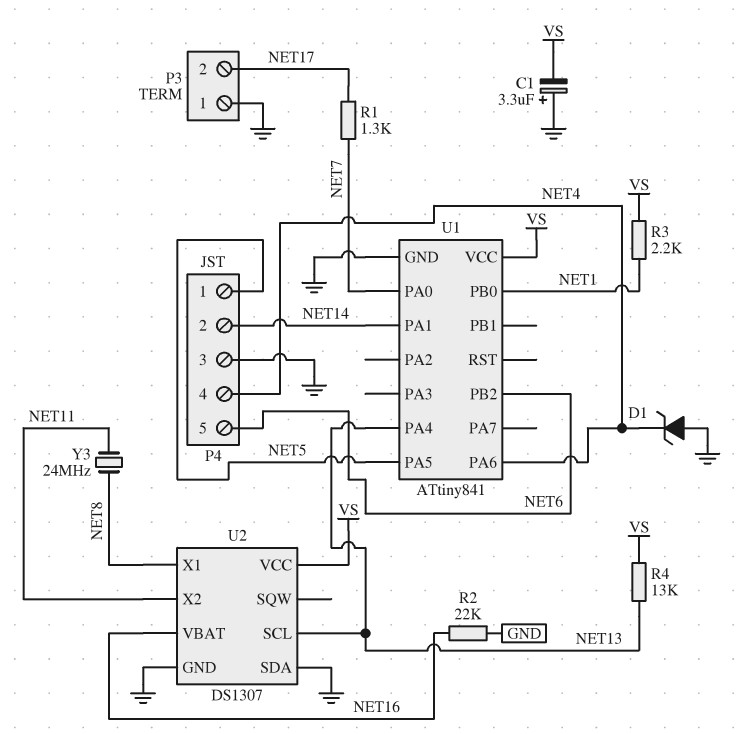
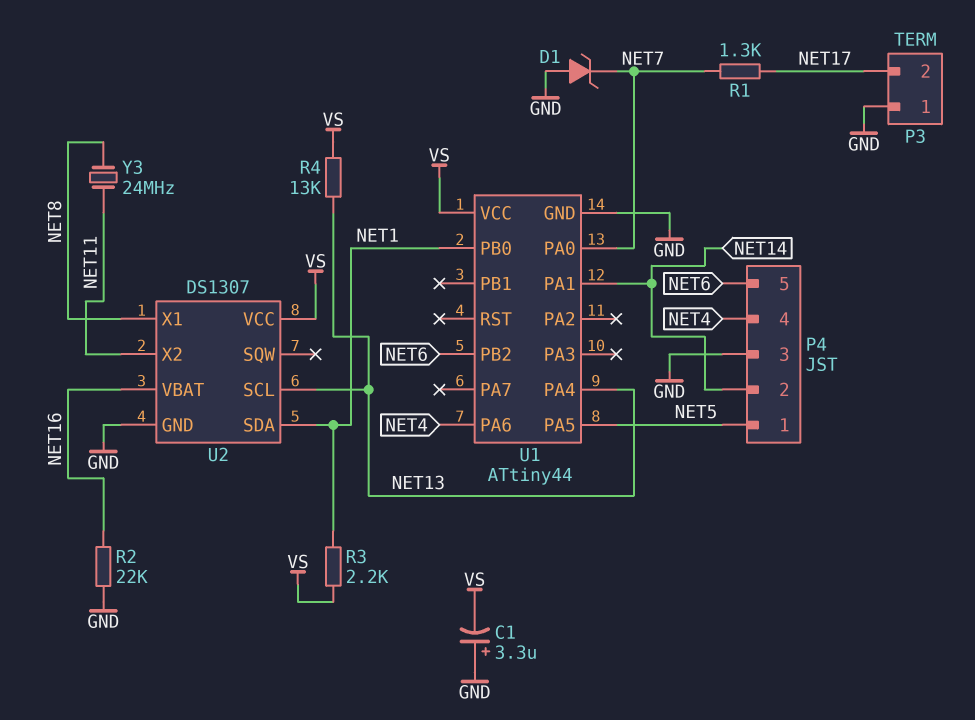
D1: zener (A GND, K NET4) -> zener (A GND, K NET7)
U1: ATtiny841 -> ATtiny44
U2 pin SDA: GND -> NET1

